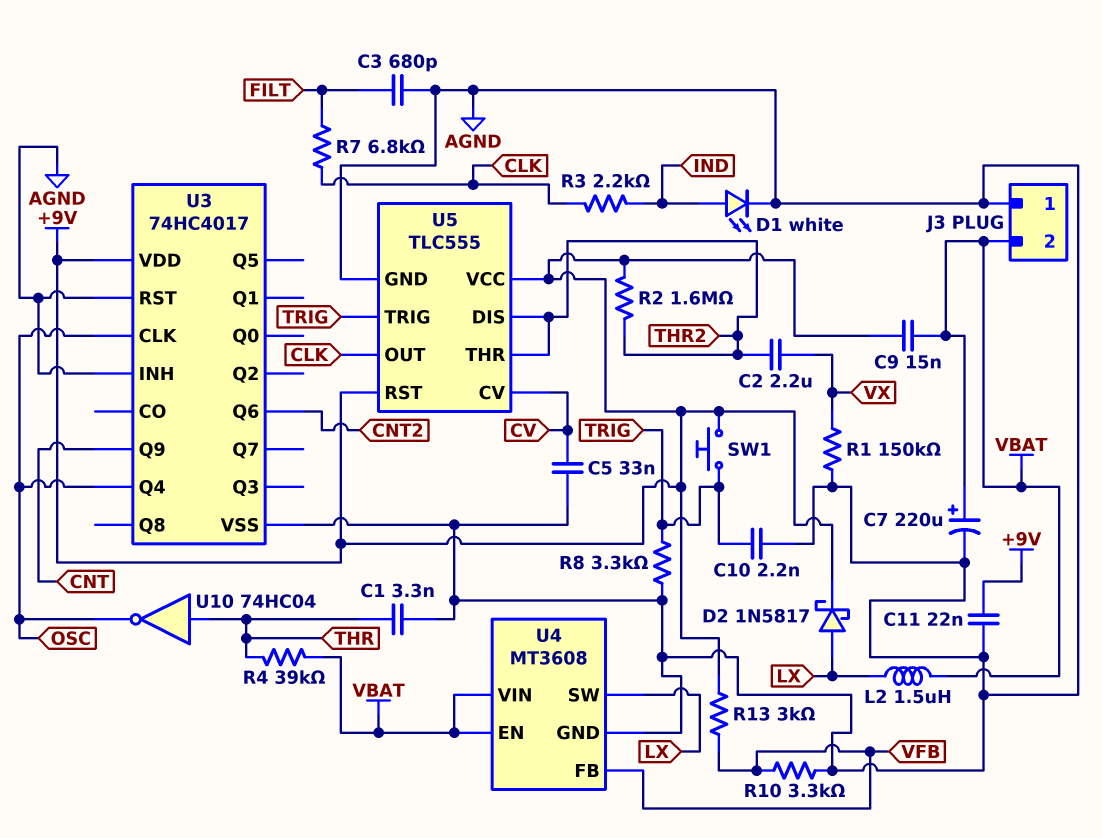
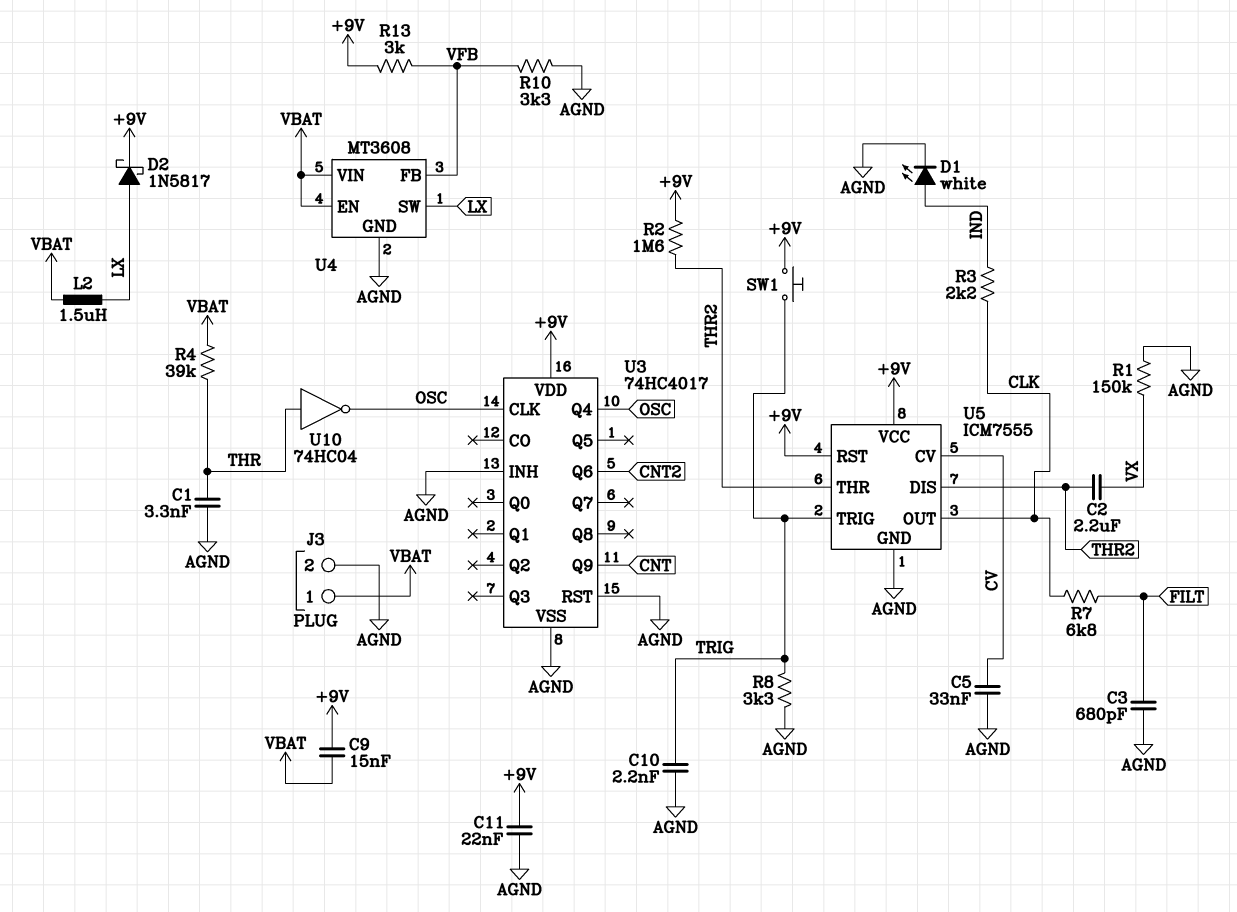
C7: 220uF (plus VBAT, minus AGND) -> none
J3 pin 1: AGND -> VBAT
J3 pin 2: VBAT -> AGND
U5: TLC555 -> ICM7555

